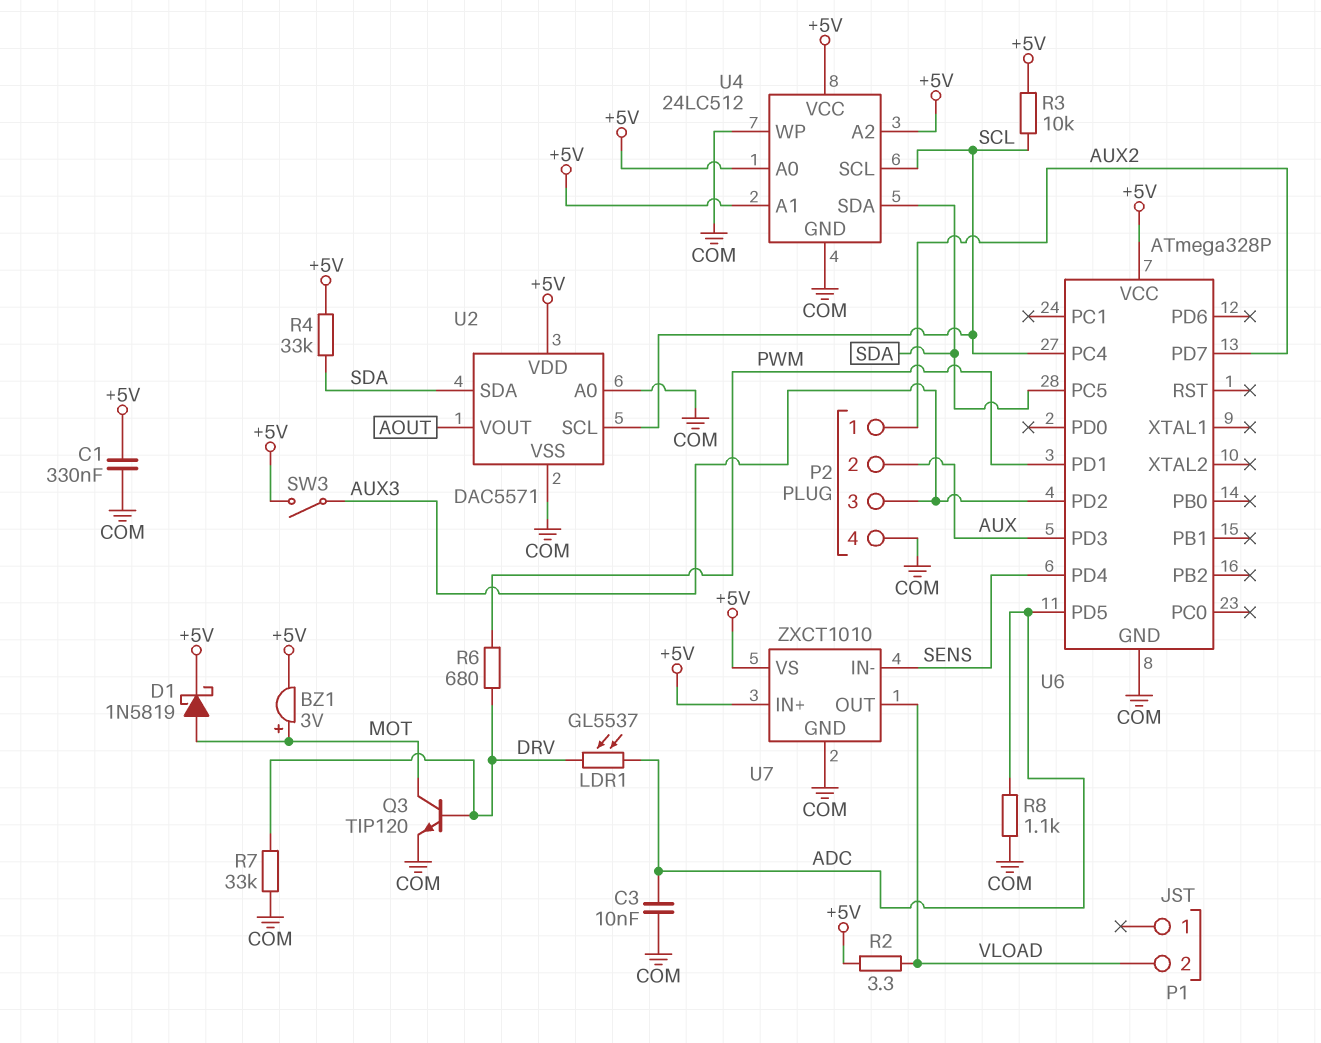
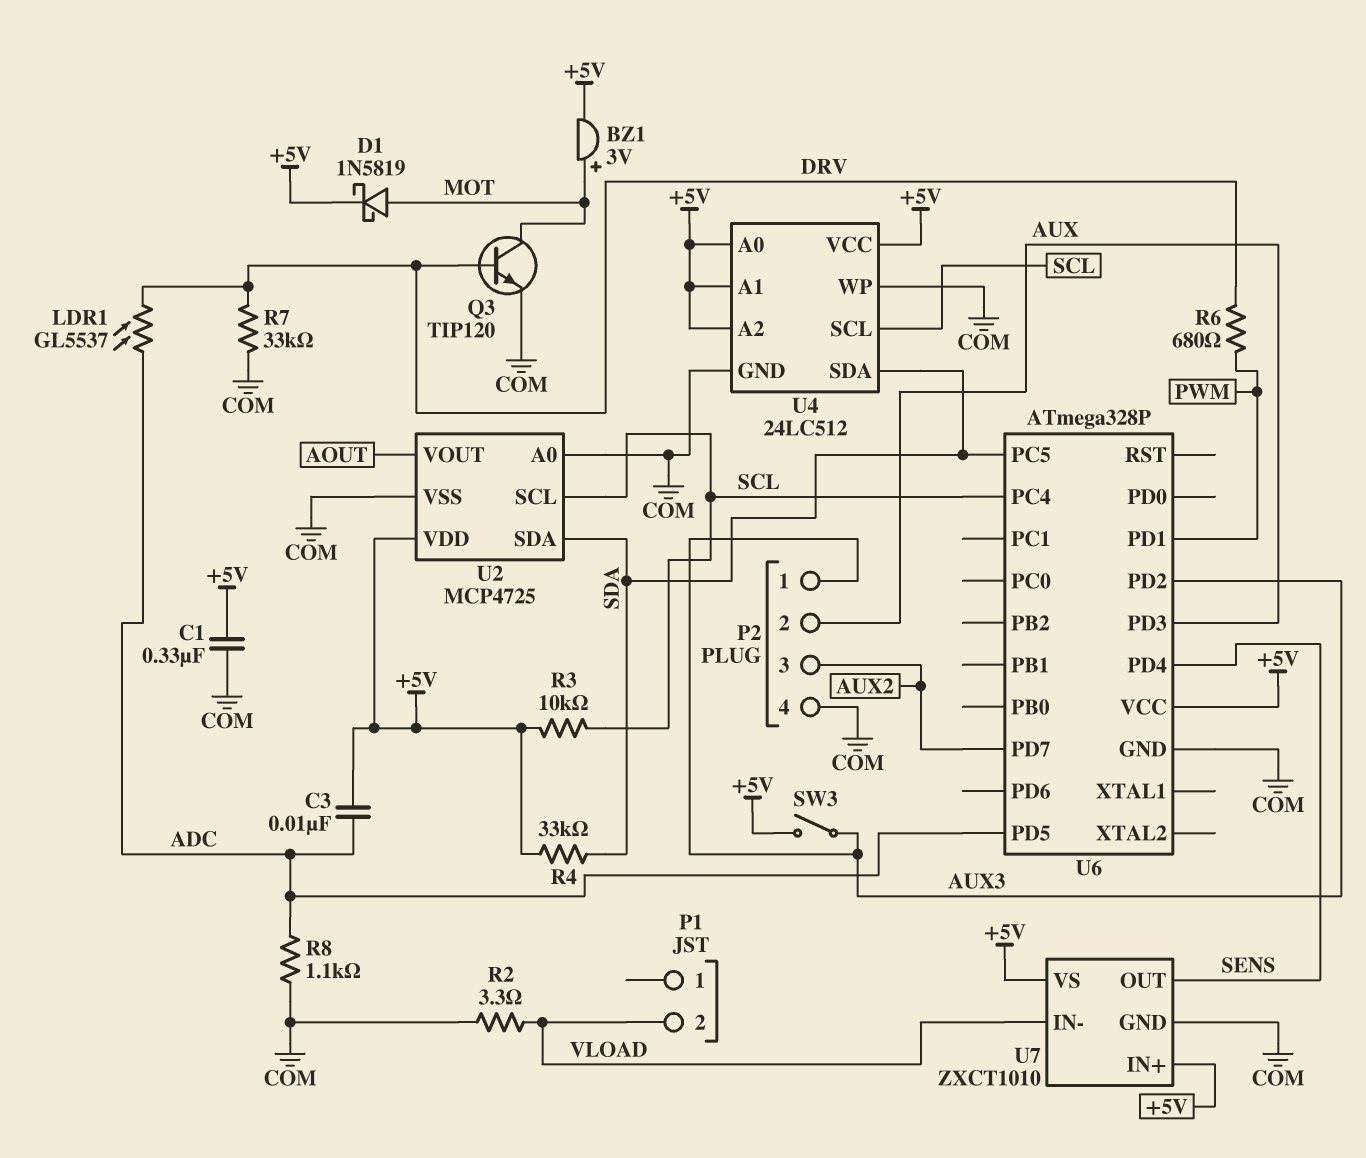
C3: 10nF (ADC, COM) -> 10nF (+5V, ADC)
P2 pin 1: AUX2 -> AUX3
P2 pin 3: AUX3 -> AUX2
R2: 3.3 (+5V, VLOAD) -> 3.3 (COM, VLOAD)
U2: DAC5571 -> MCP4725
U7 pin IN-: SENS -> VLOAD
U7 pin OUT: VLOAD -> SENS

